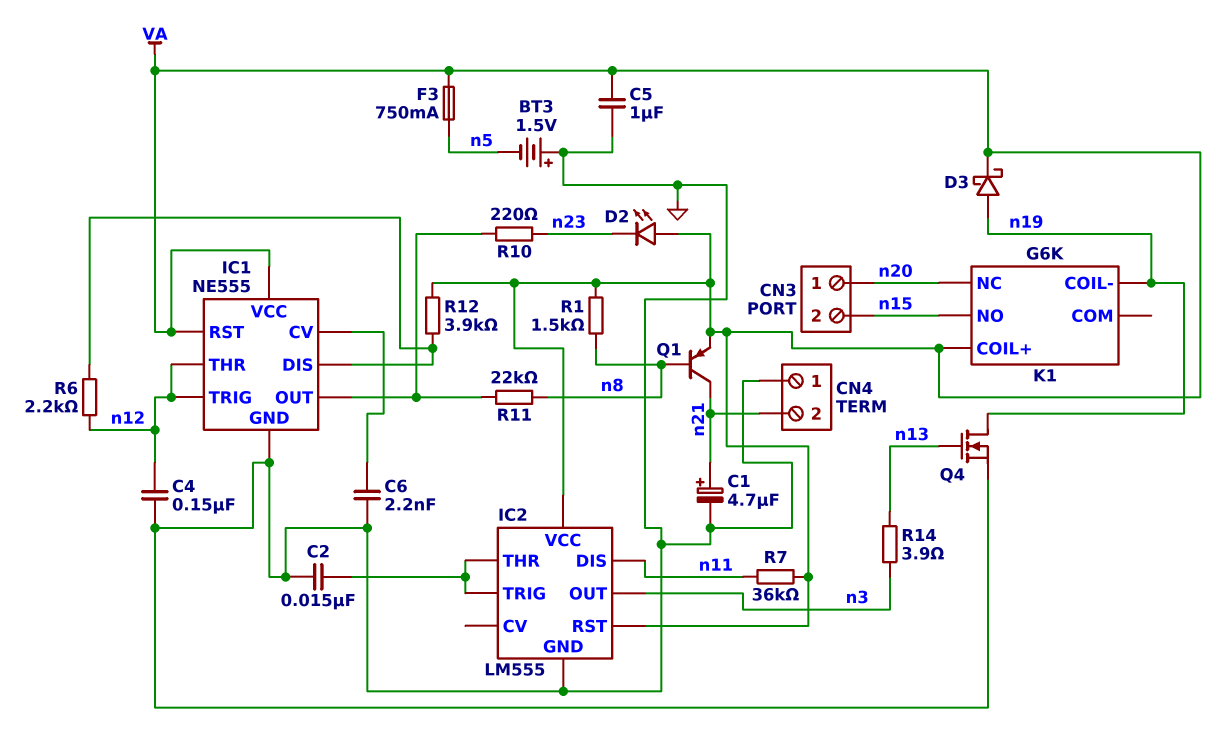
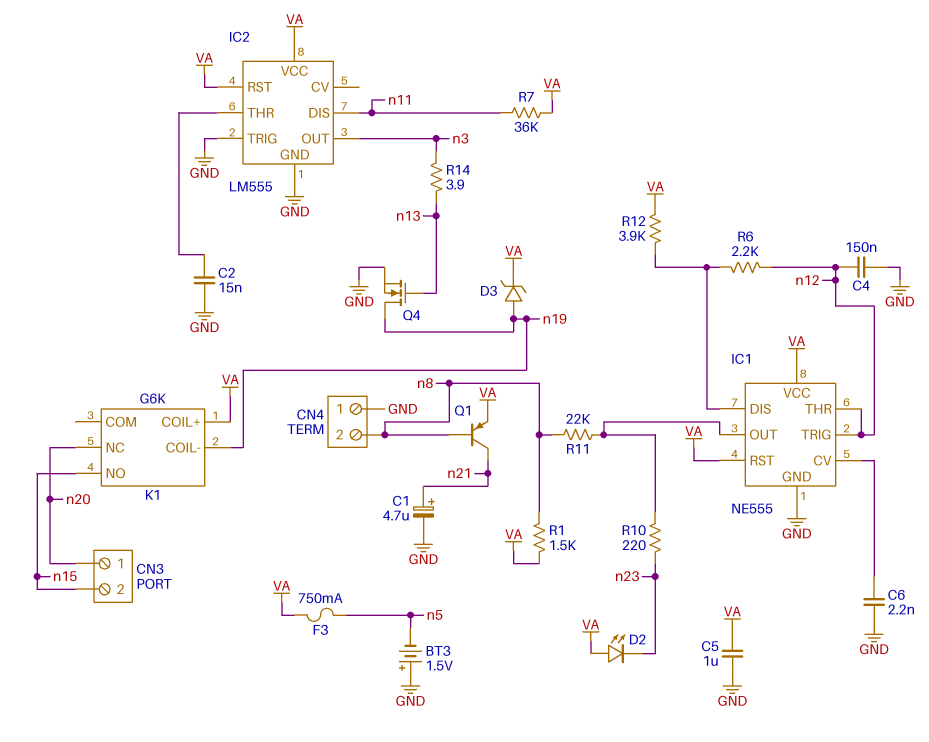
CN4 pin 2: n21 -> n8
D3: schottky (A n19, K VA) -> zener (A n19, K VA)
IC2 pin TRIG: IC2/THR -> GND

